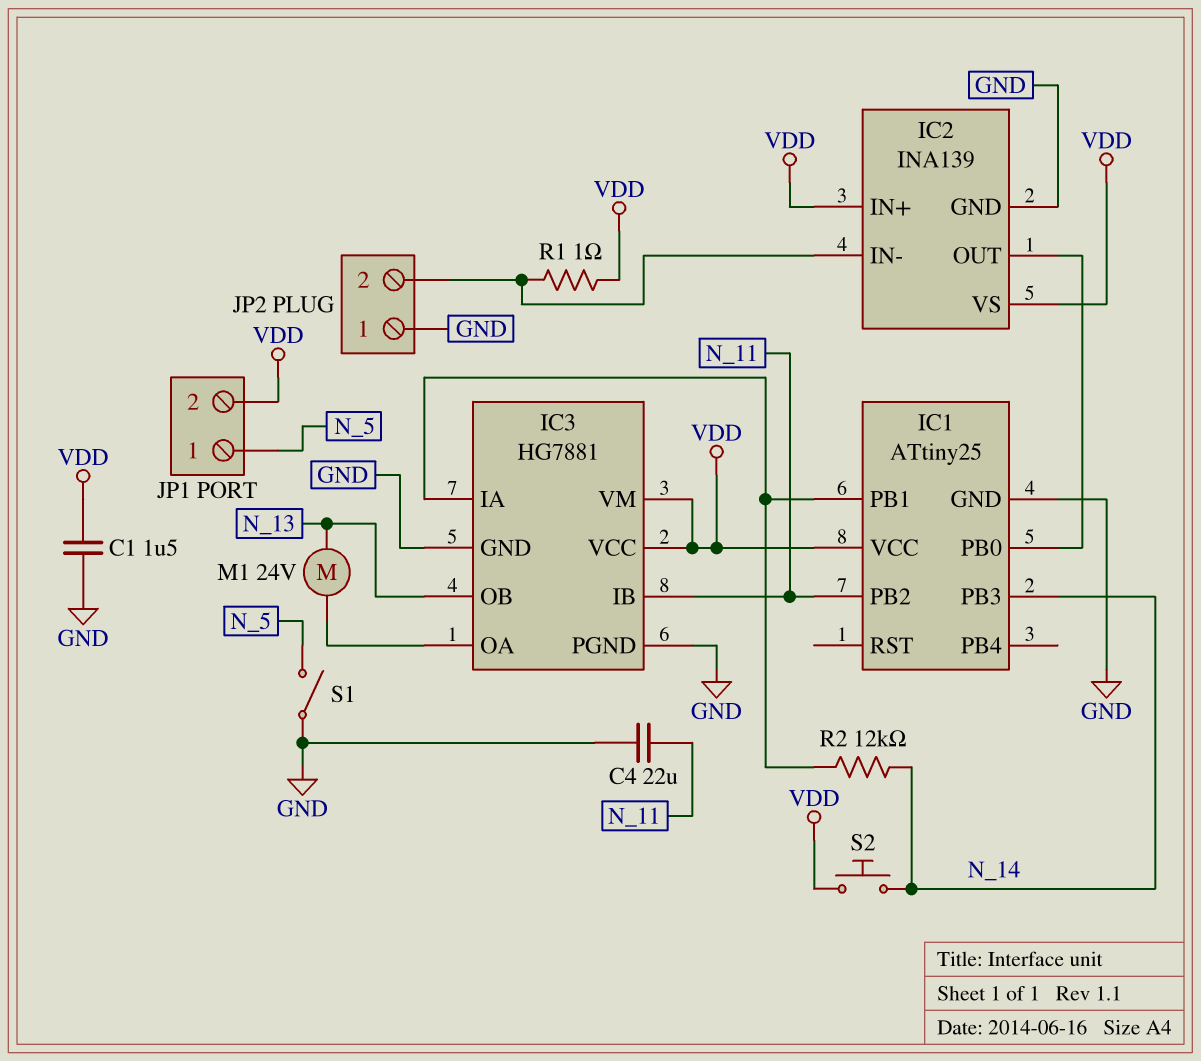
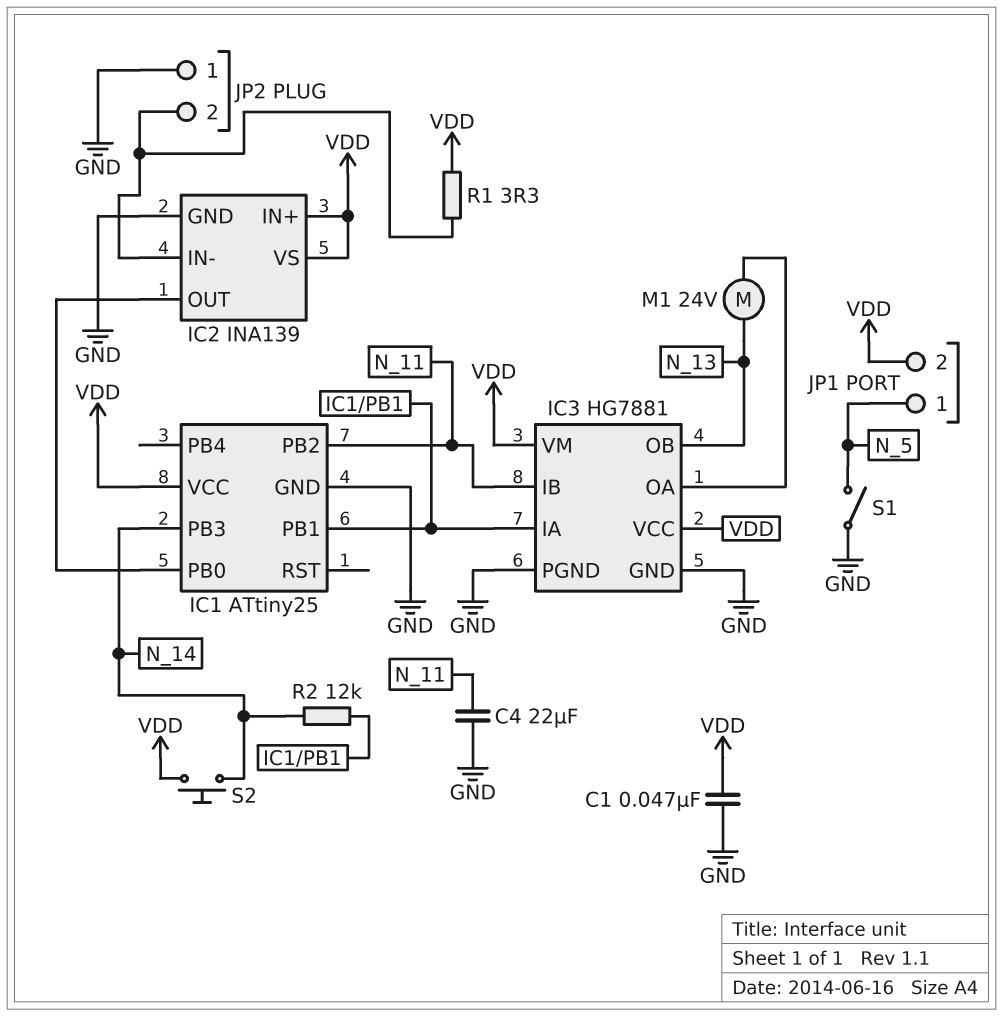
C1: 1.5uF (GND, VDD) -> 47nF (GND, VDD)
R1: 1 (IC2/IN-, VDD) -> 3.3 (IC2/IN-, VDD)

